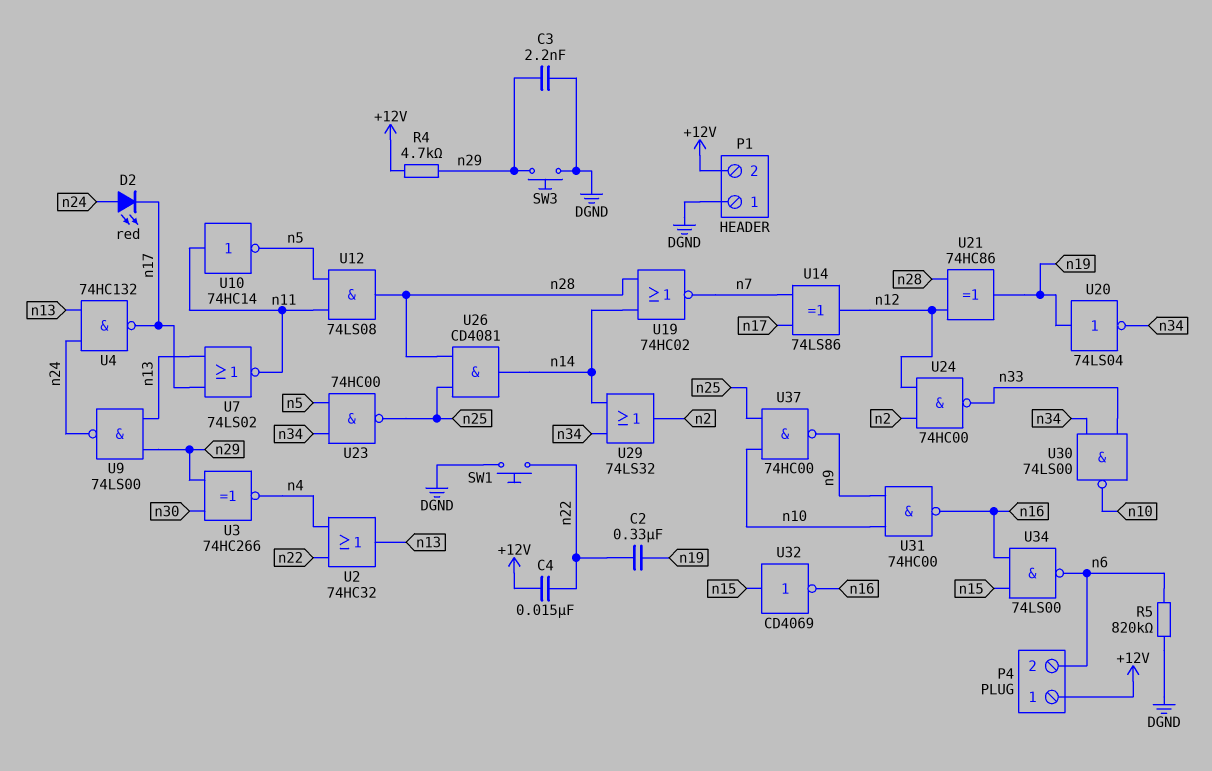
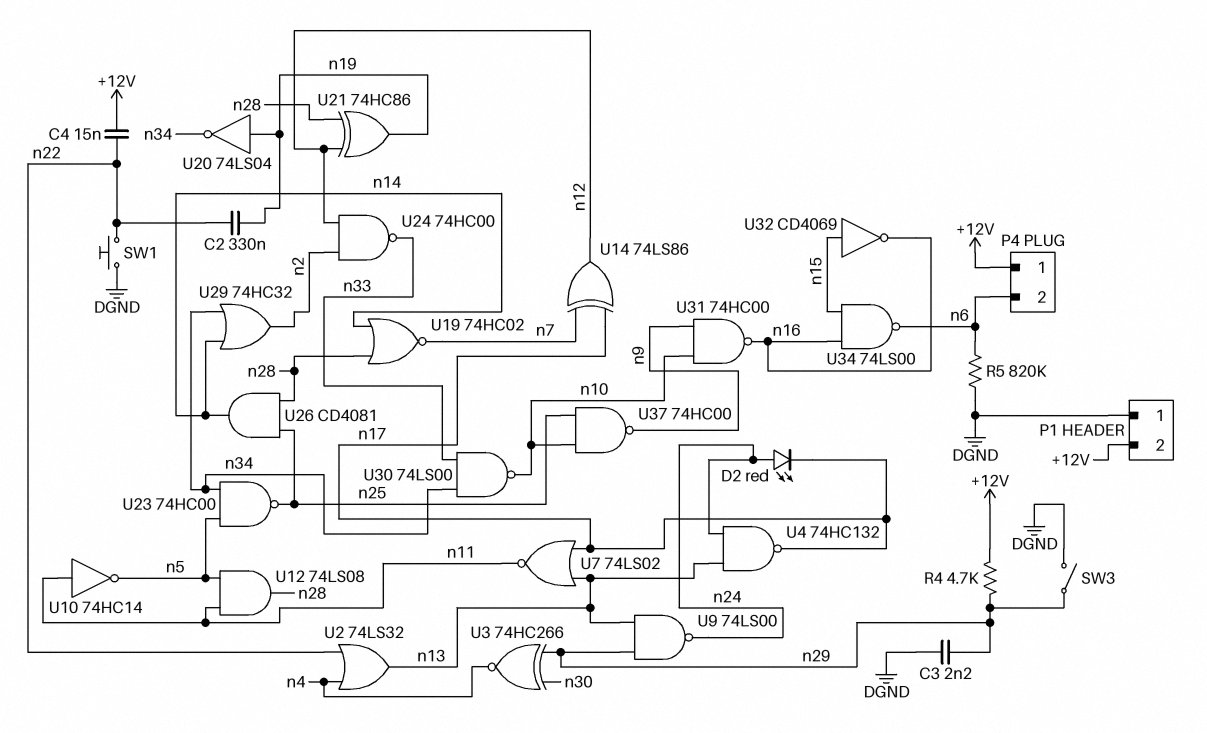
SW3: button (DGND, n29) -> switch (DGND, n29)
U2: OR 74HC32 (in n4, in n22, out n13) -> OR 74LS32 (in n4, in n22, out n13)
U29: OR 74LS32 (in n14, in n34, out n2) -> OR 74HC32 (in n14, in n34, out n2)

